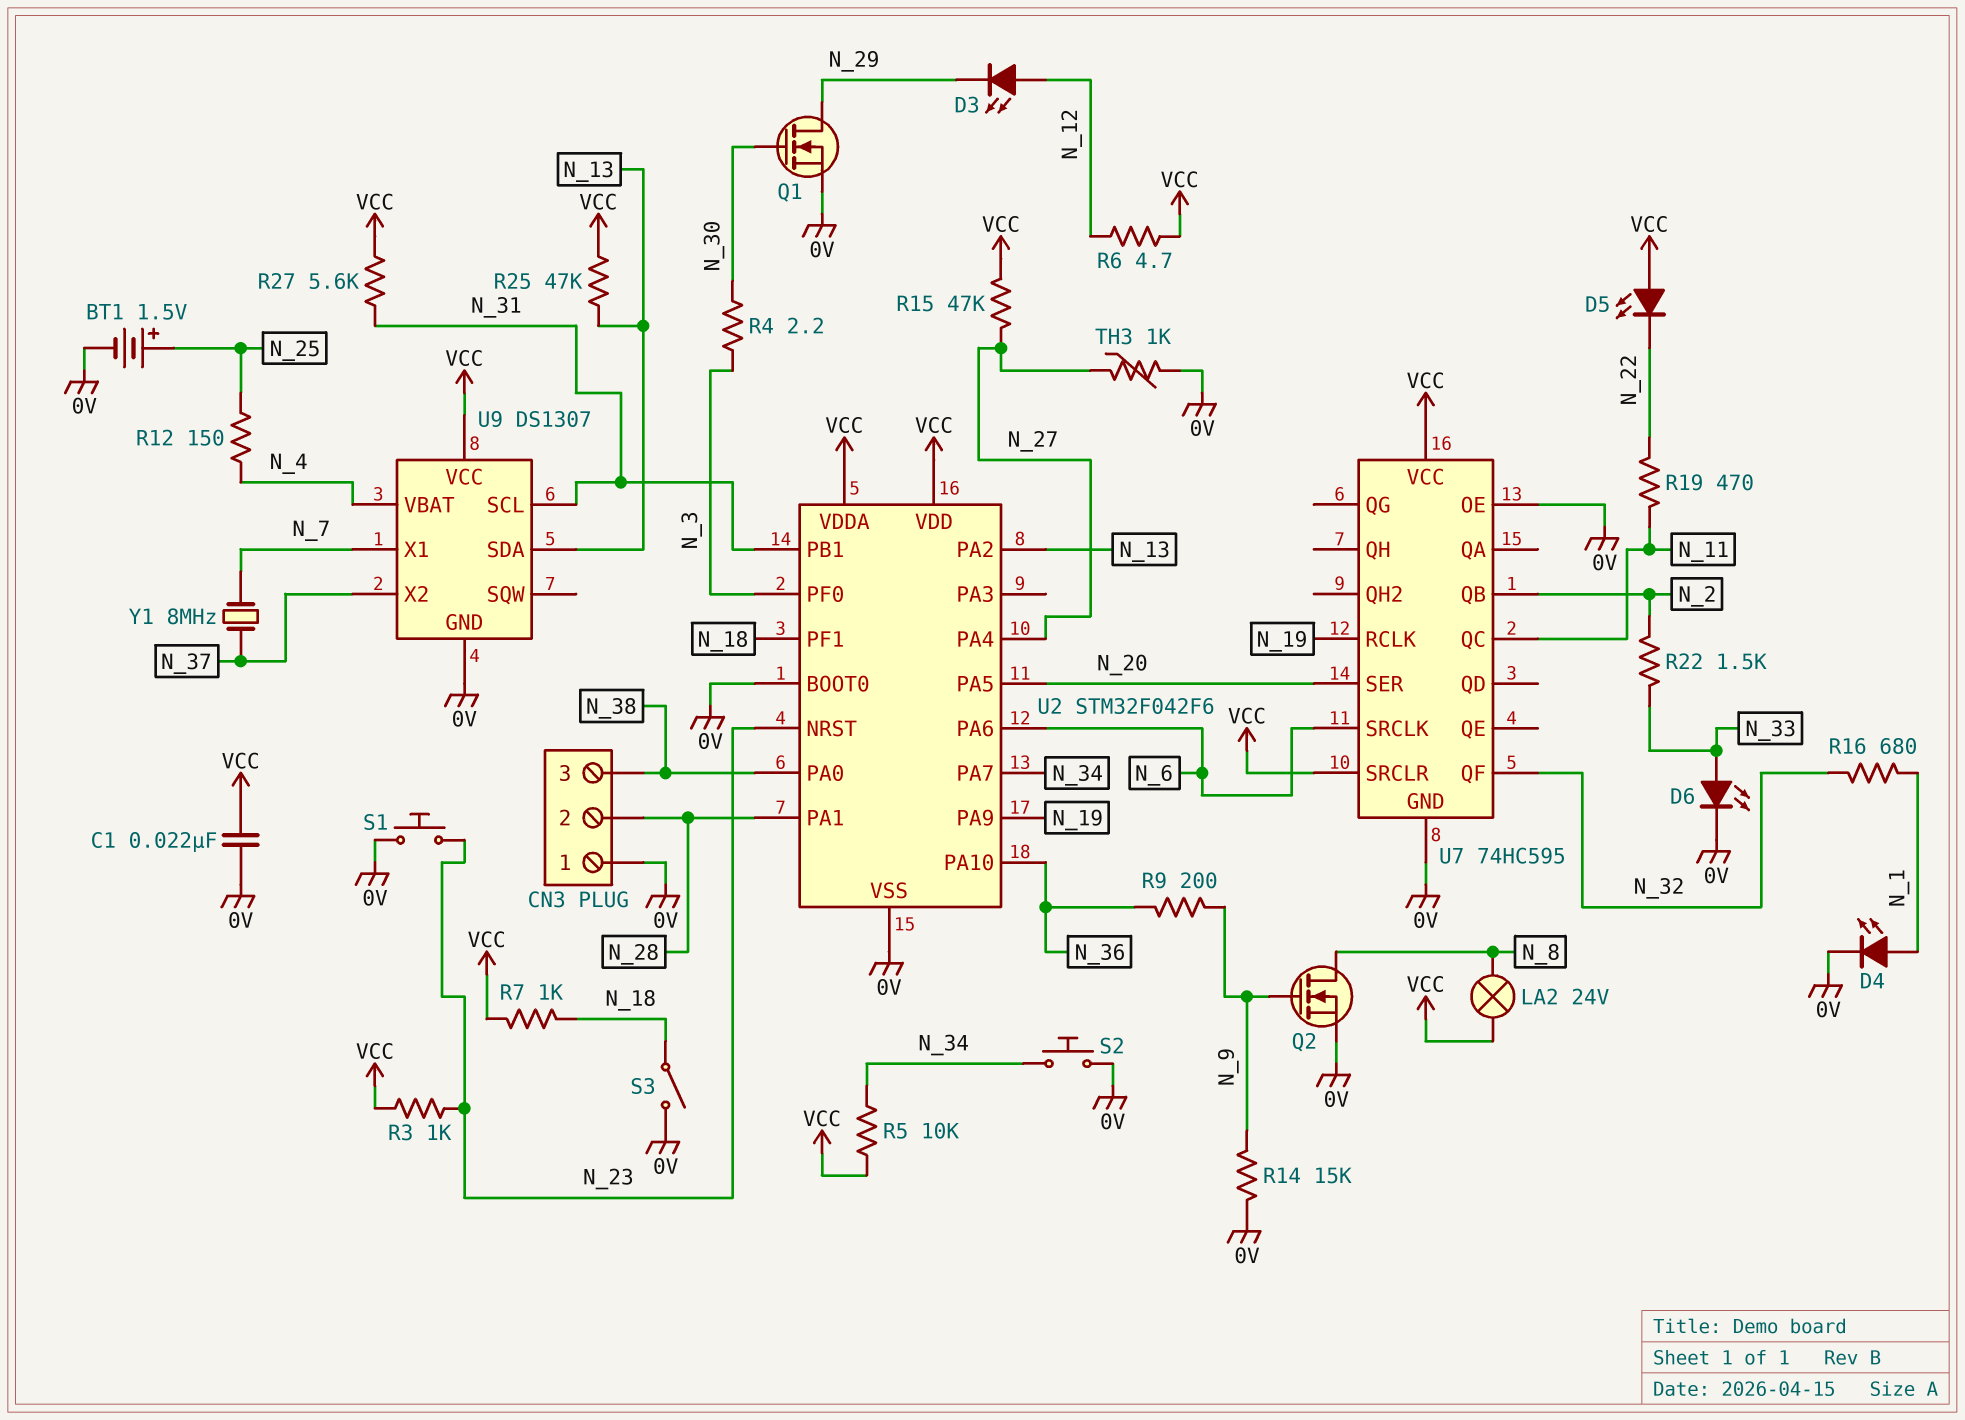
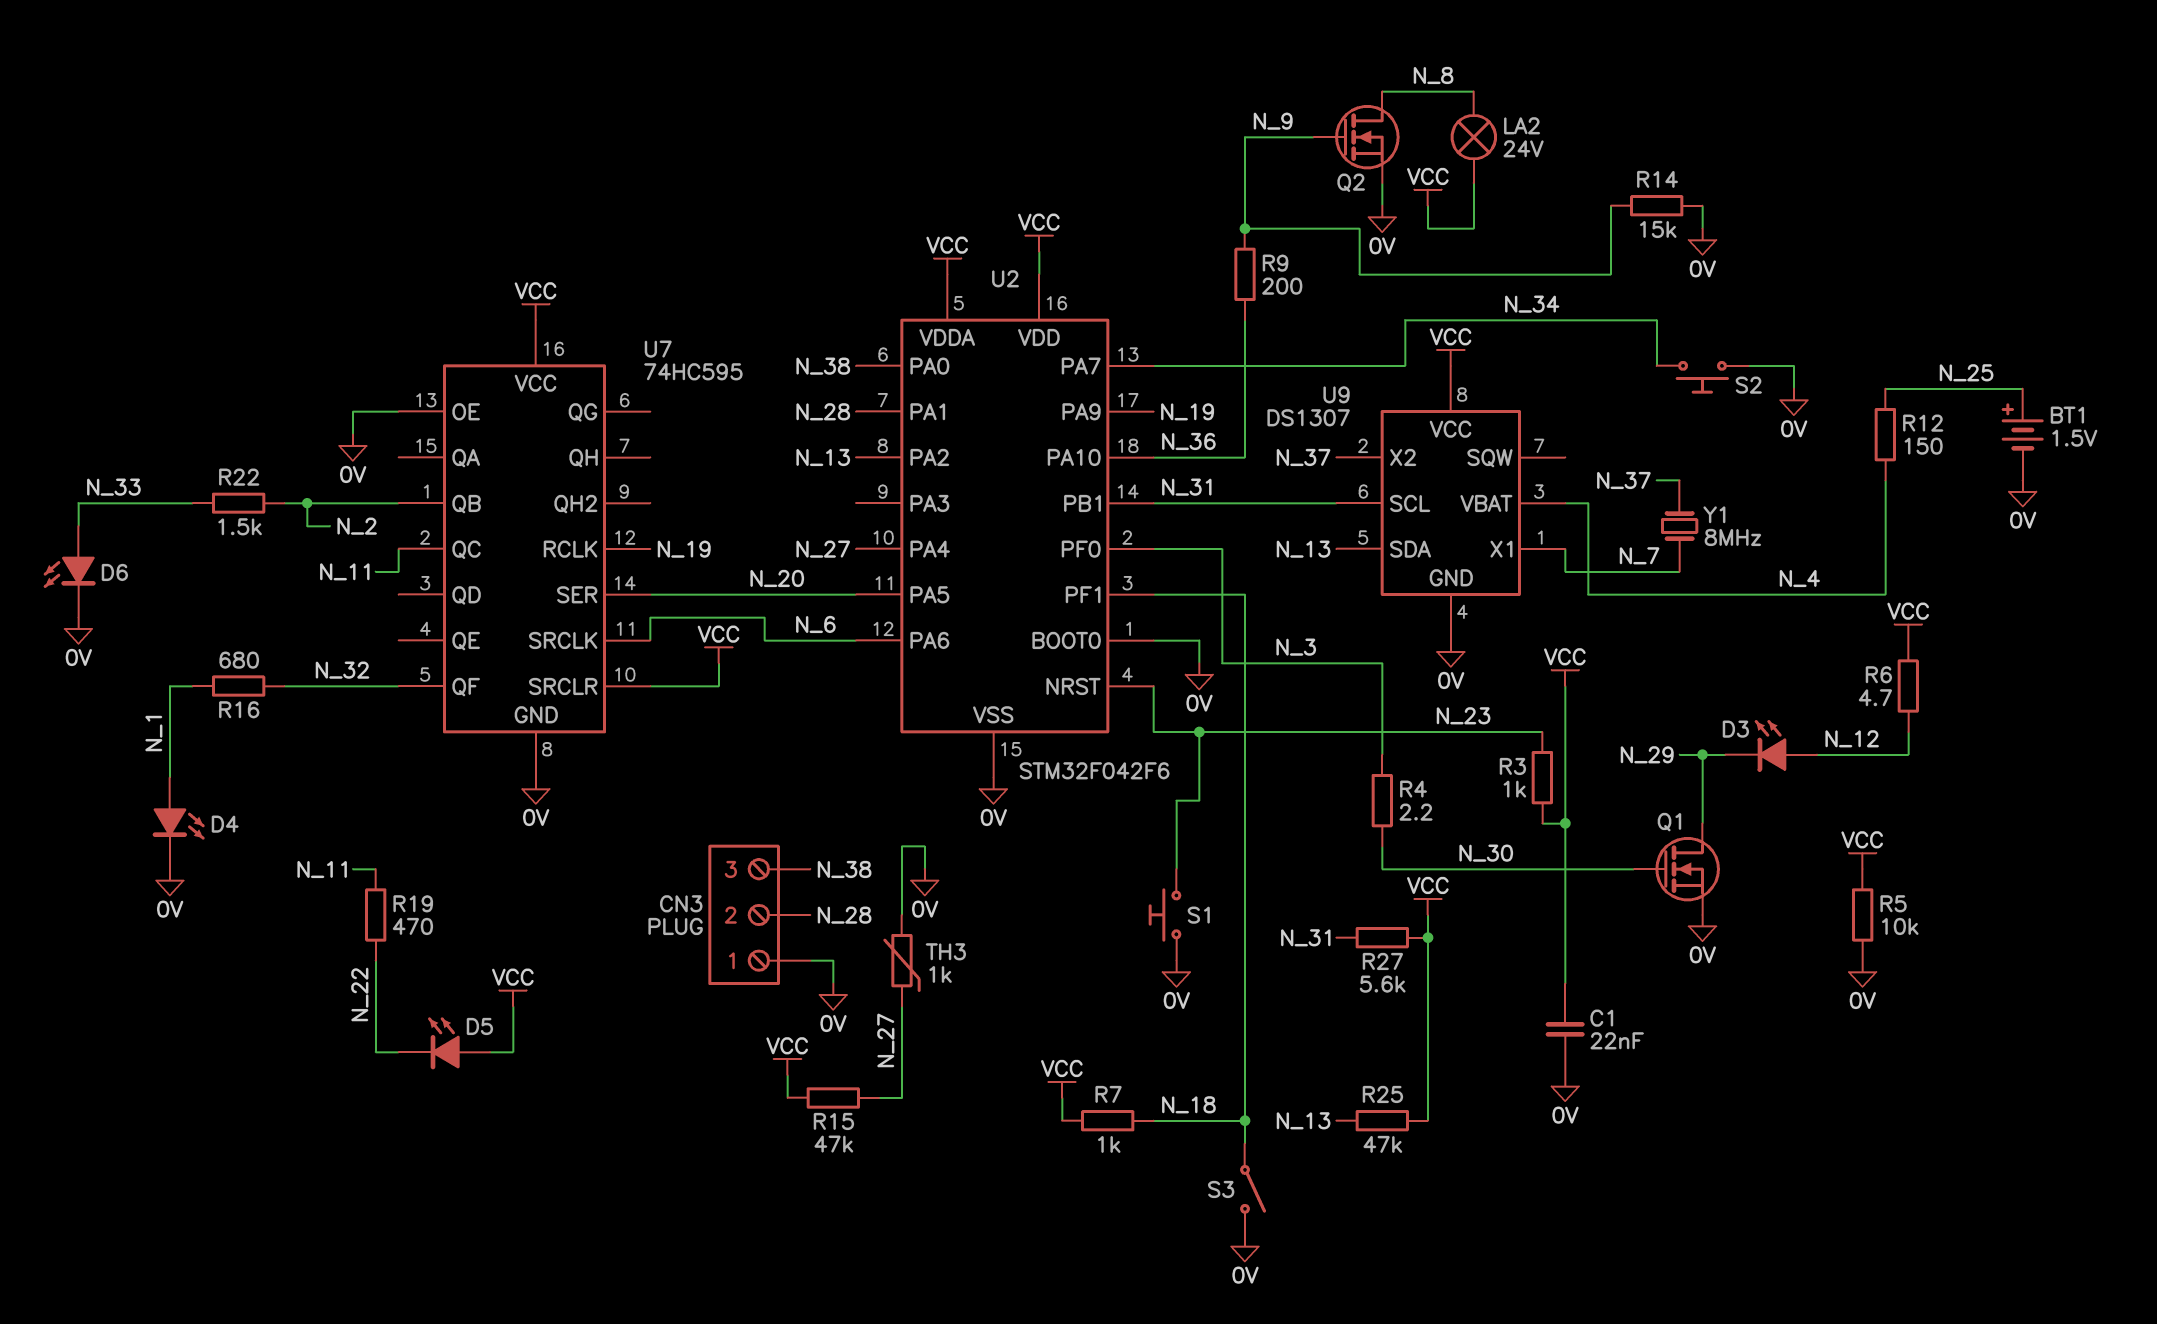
R5: 10k (N_34, VCC) -> 10k (0V, VCC)

